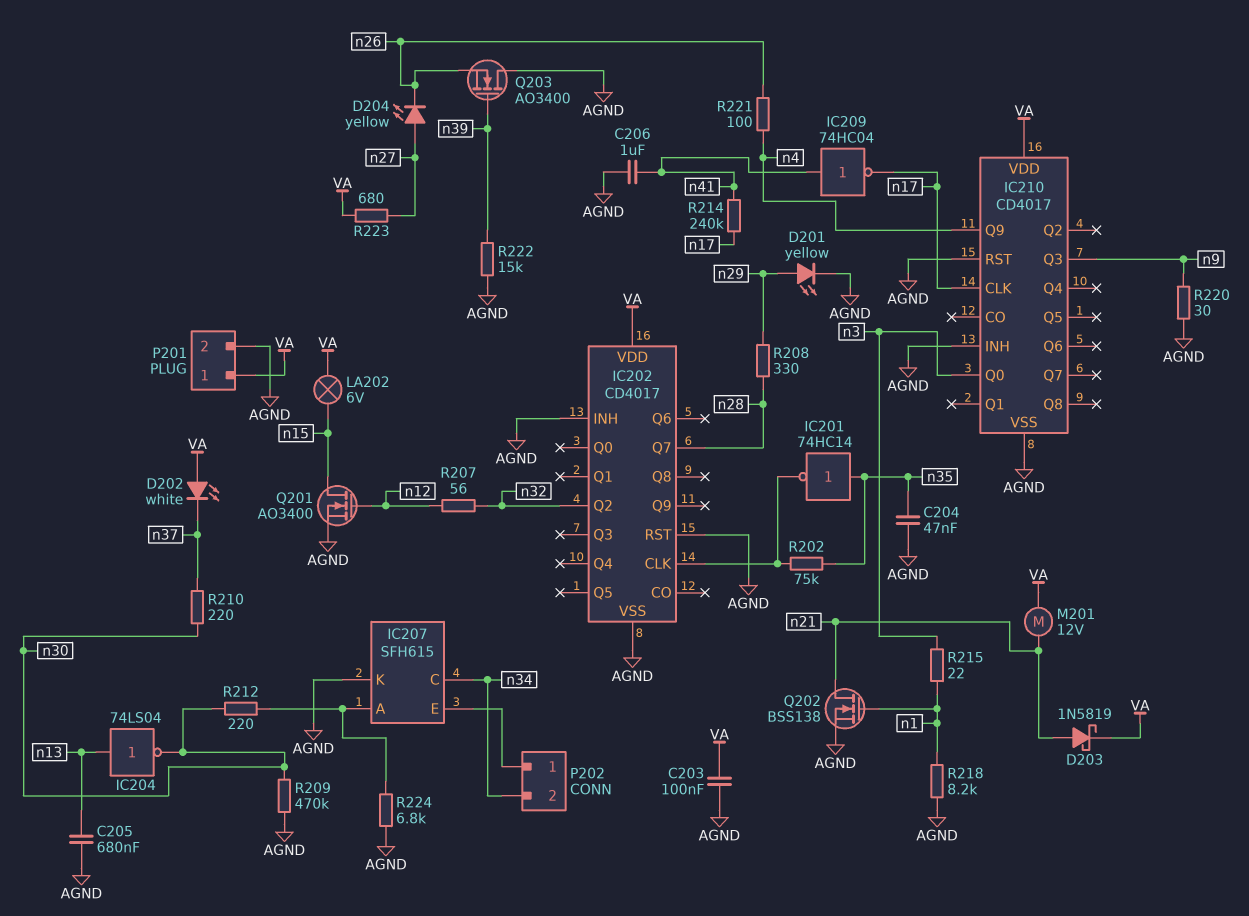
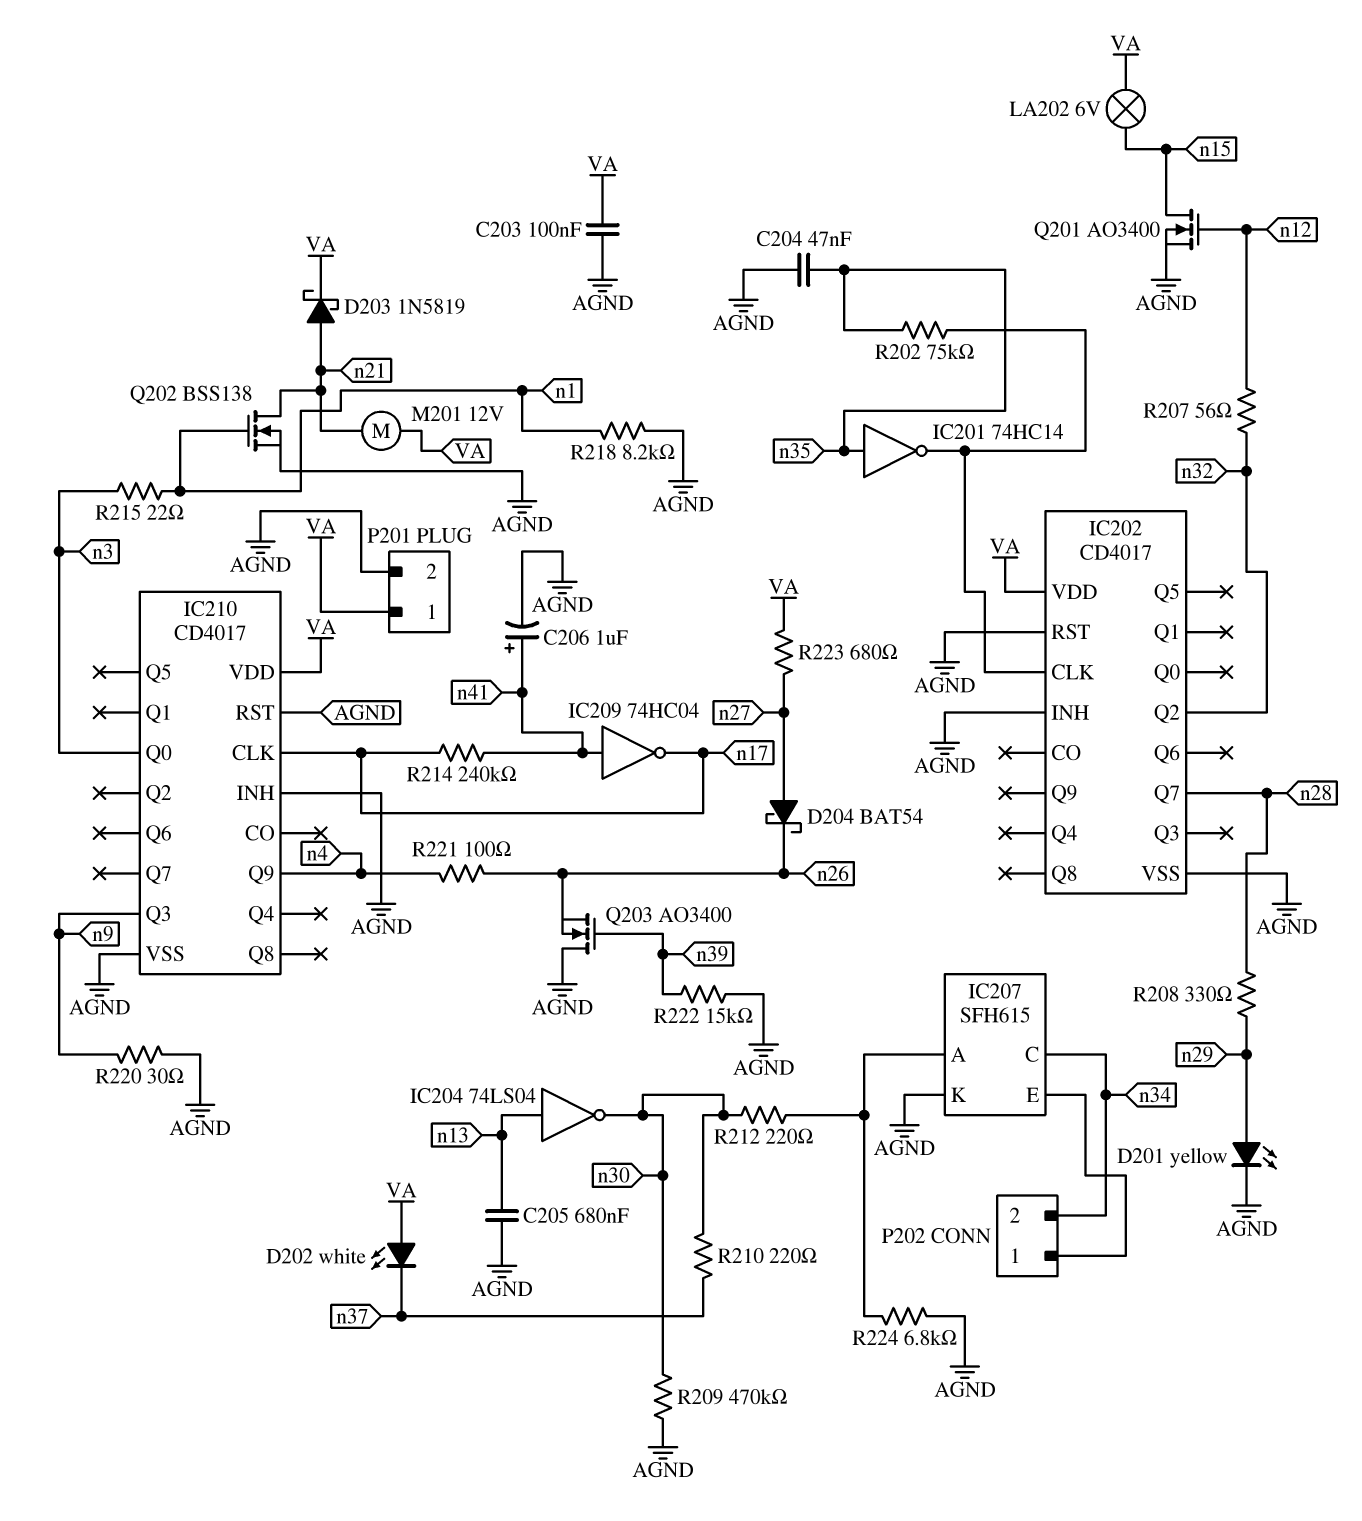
C206: 1uF (AGND, n41) -> 1uF (plus n41, minus AGND)
D204: LED yellow (A n27, K n26) -> schottky BAT54 (A n27, K n26)

